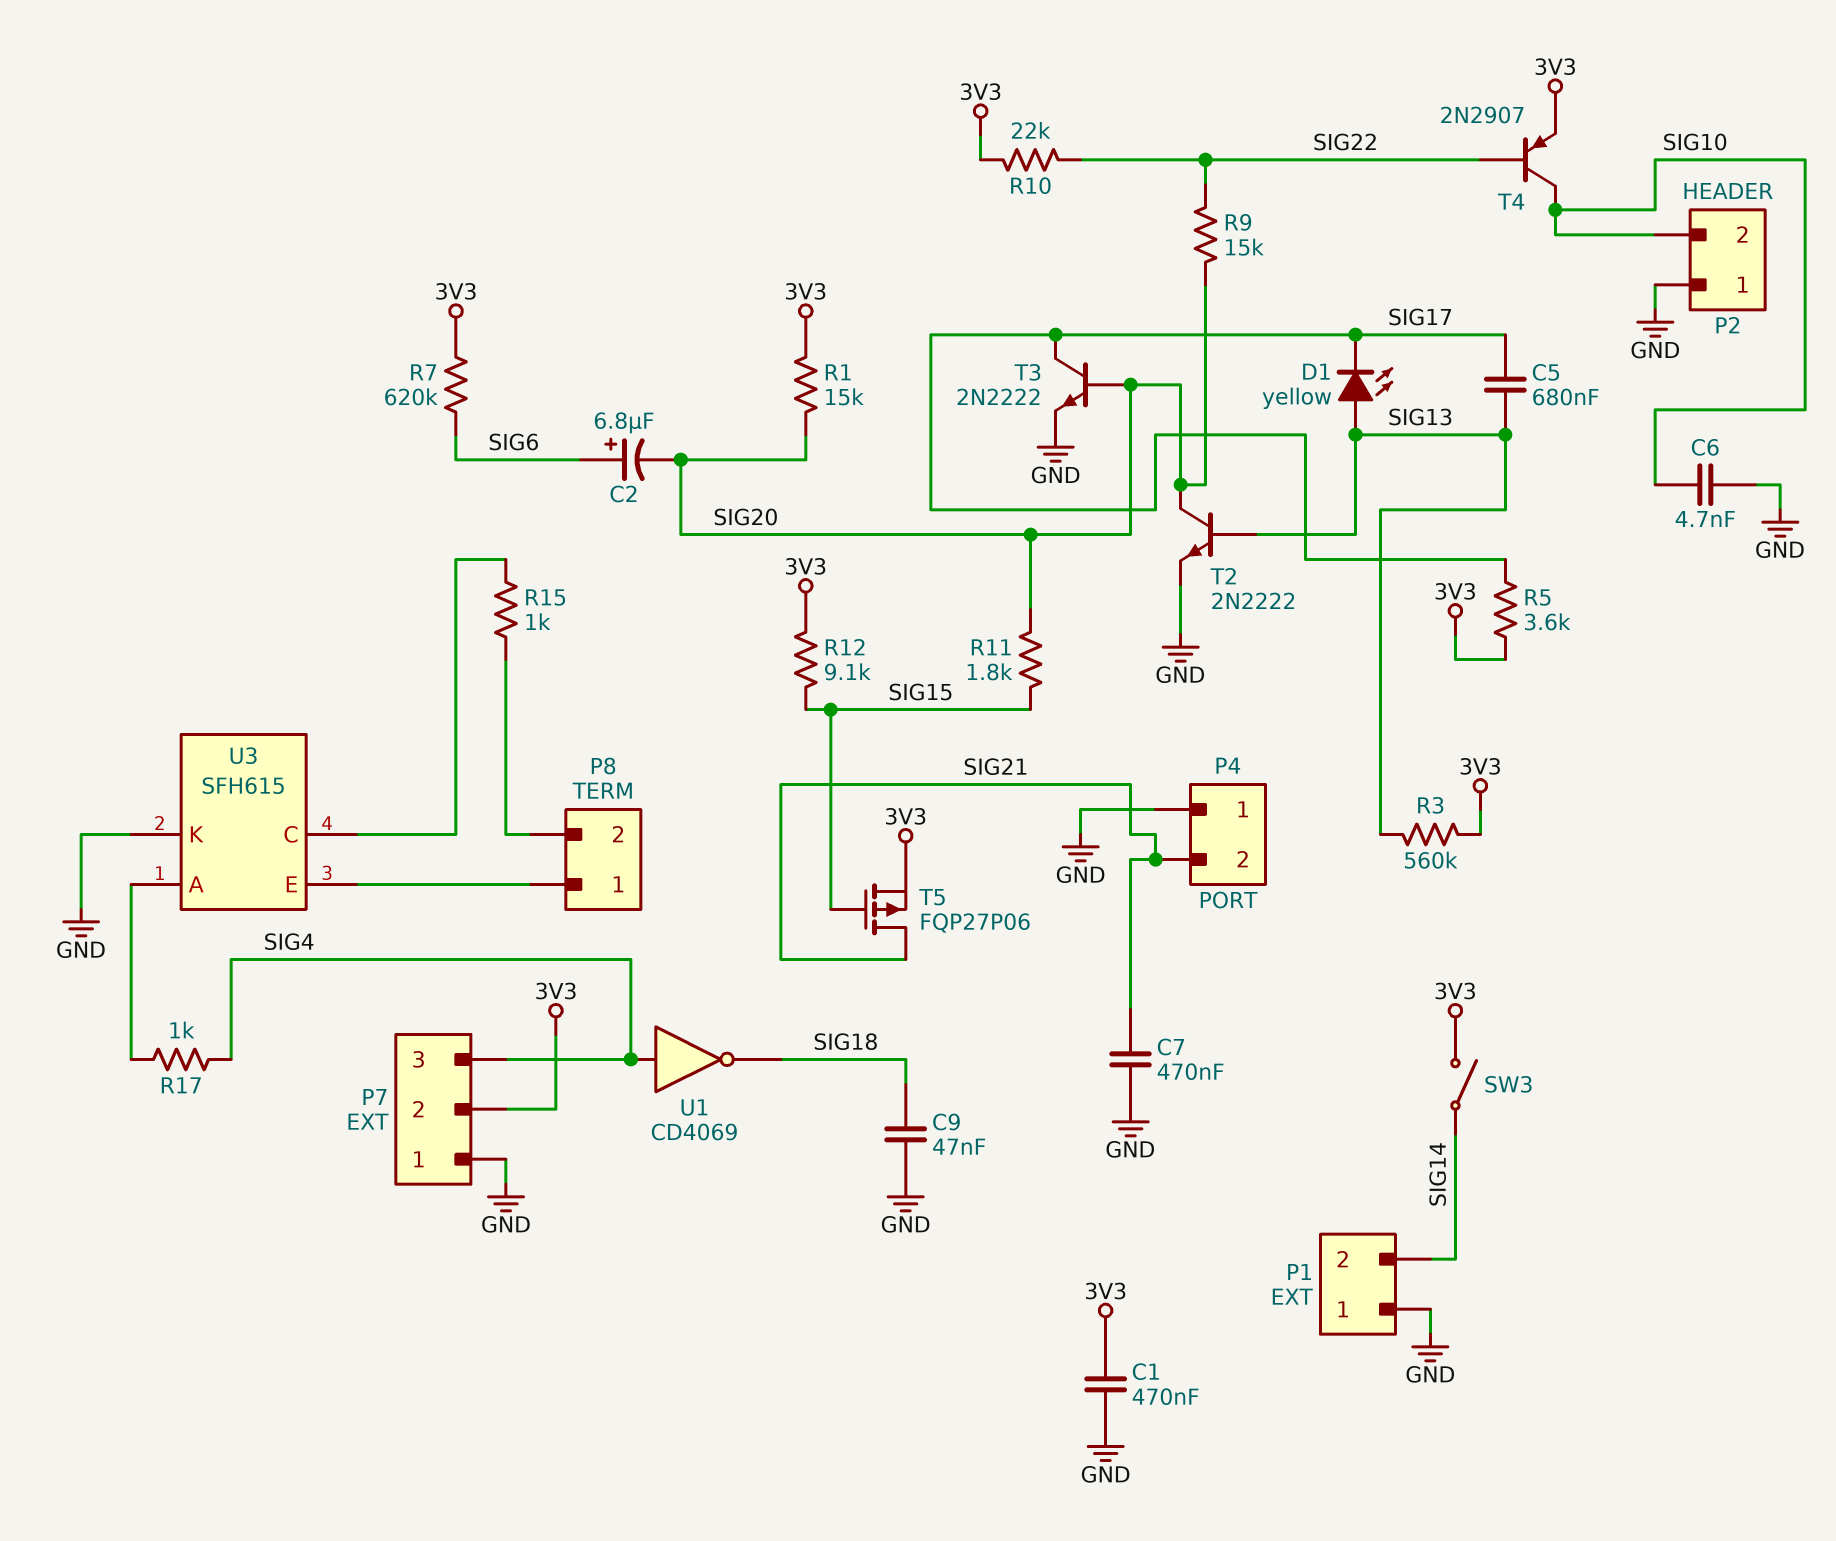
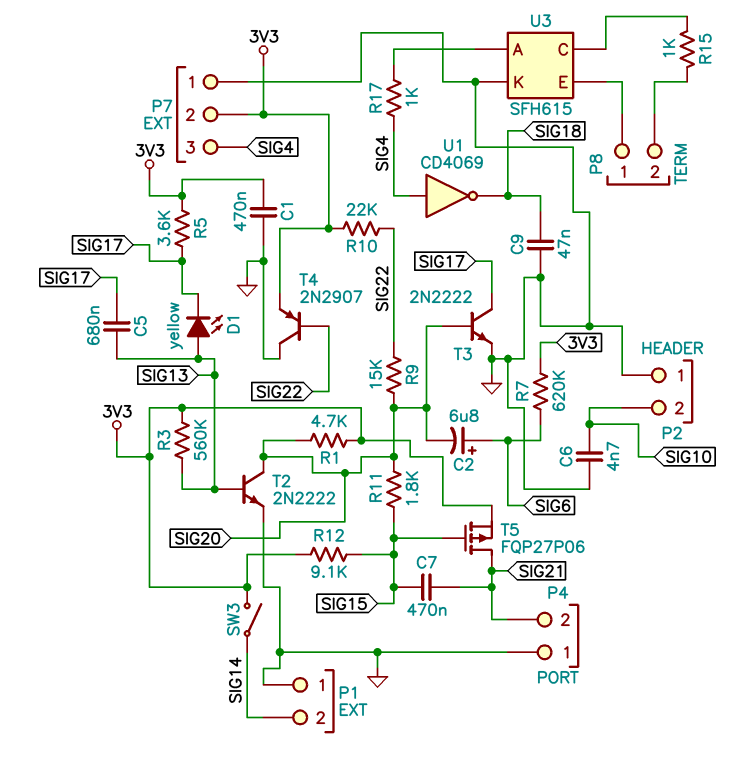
C7: 470nF (GND, SIG21) -> 470nF (SIG15, SIG21)
R1: 15k (3V3, SIG20) -> 4.7k (3V3, SIG20)
T4: PNP 2N2907 (B SIG22, C SIG10, E 3V3) -> PNP 2N2907 (B SIG22, C GND, E 3V3)

